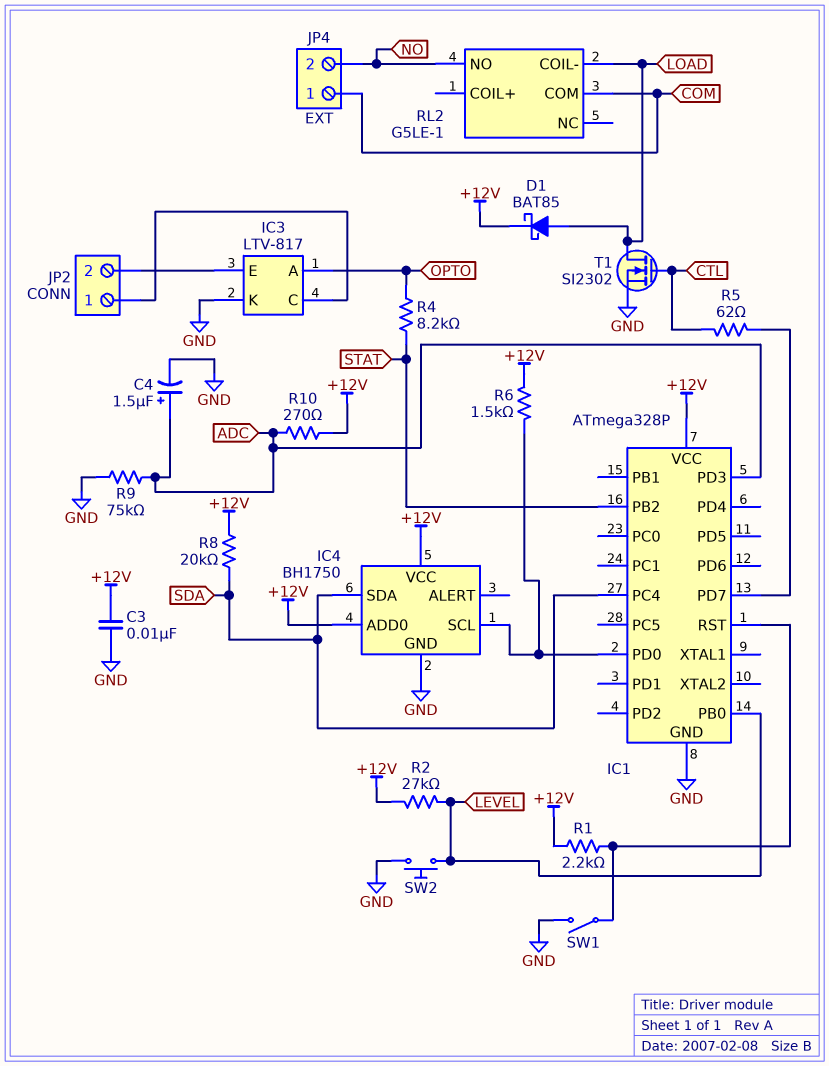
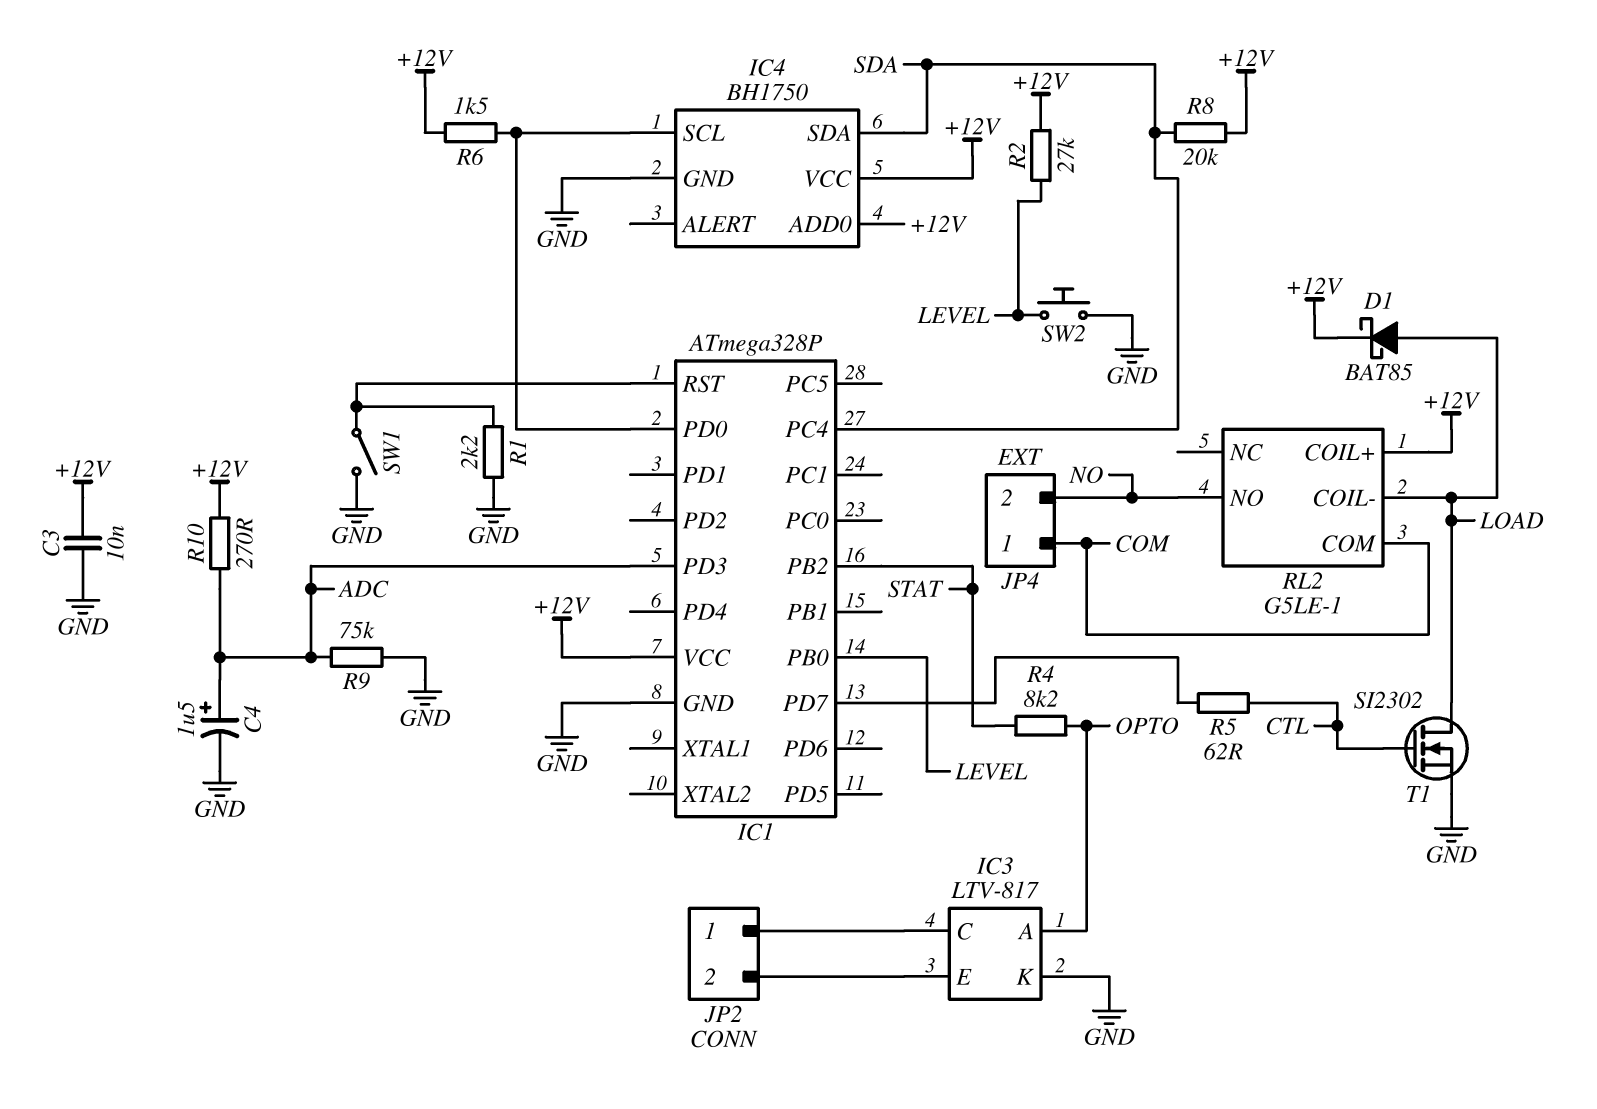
R1: 2.2k (+12V, IC1/RST) -> 2.2k (GND, IC1/RST)
RL2 pin COIL+: none -> +12V

